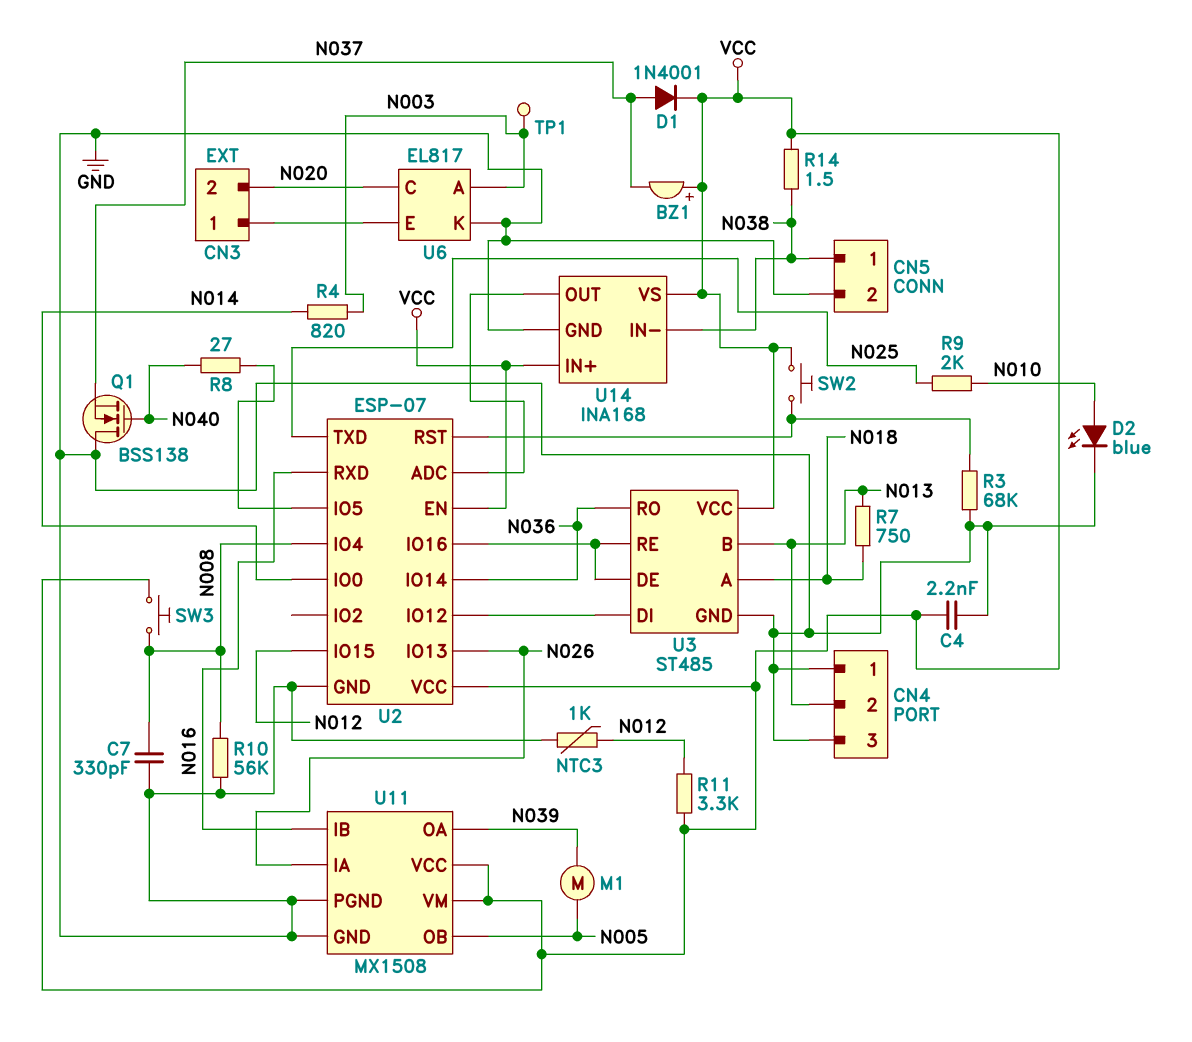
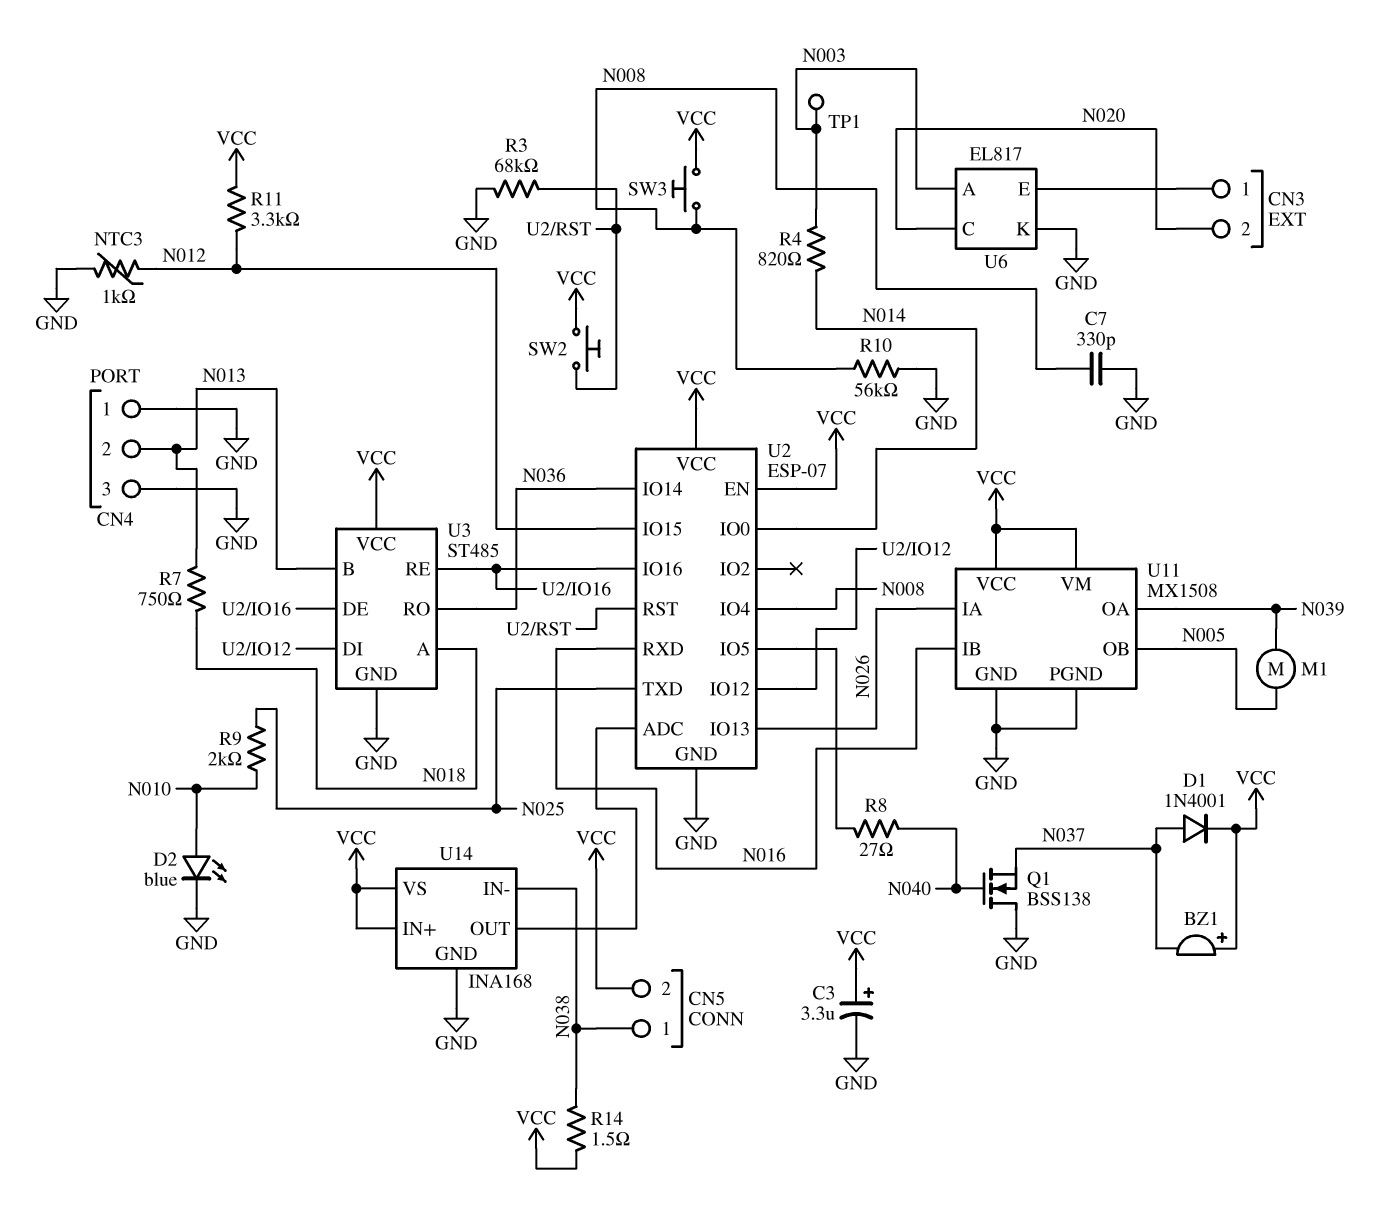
C3: none -> 3.3uF (plus VCC, minus GND)
C4: 2.2nF (GND, VCC) -> none
CN5 pin 2: GND -> VCC

